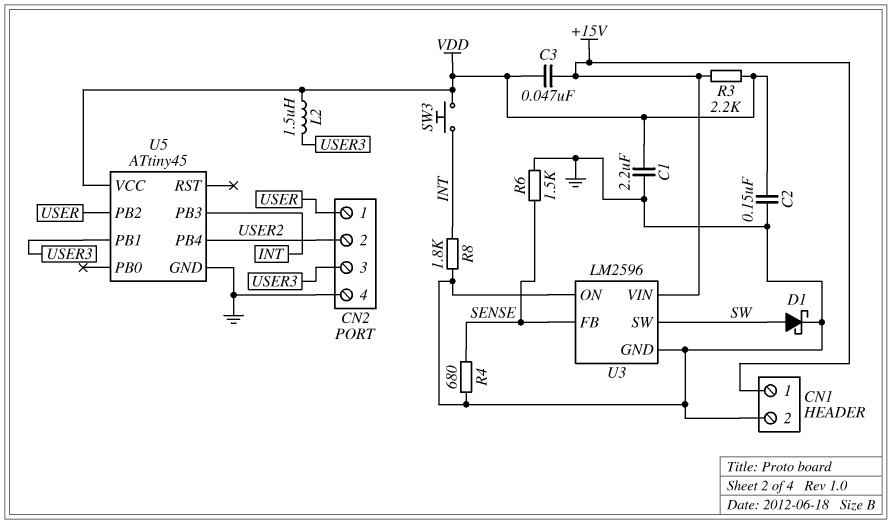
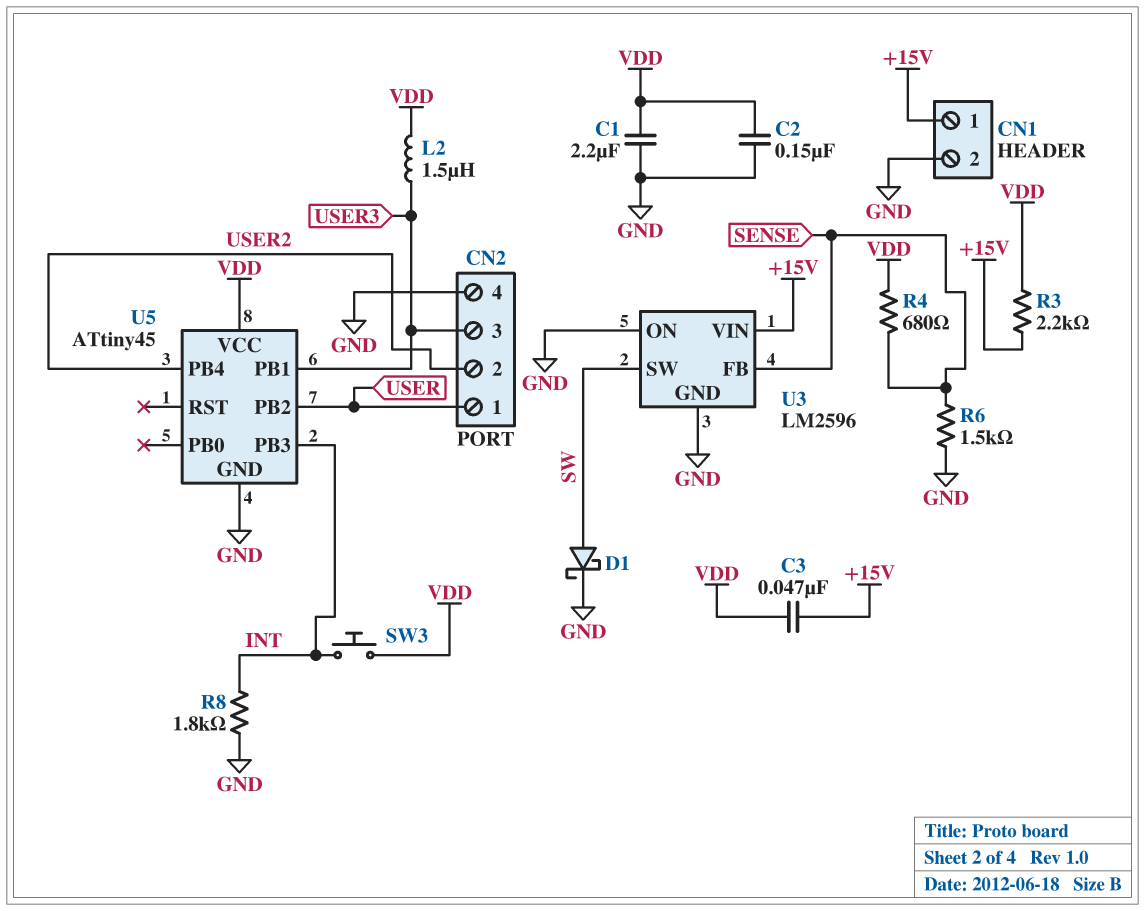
R4: 680 (GND, SENSE) -> 680 (SENSE, VDD)

